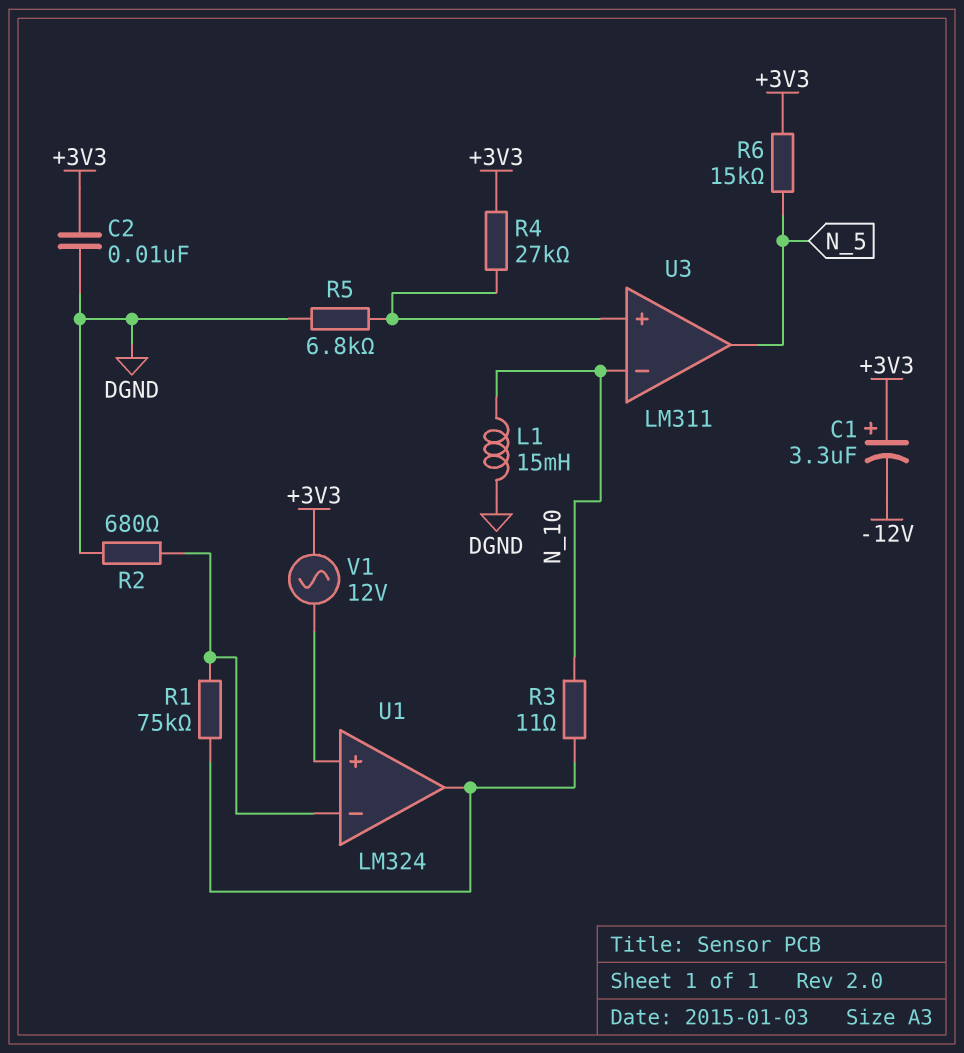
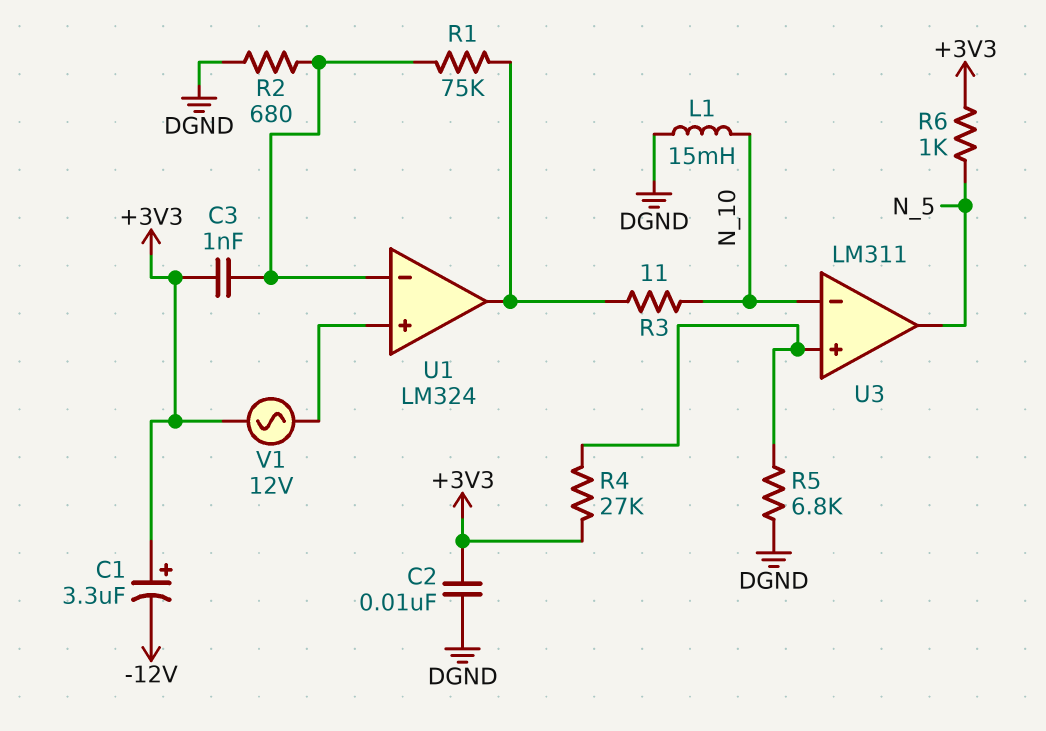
C3: none -> 1nF (+3V3, U1/in-)
R6: 15k (+3V3, N_5) -> 1k (+3V3, N_5)

